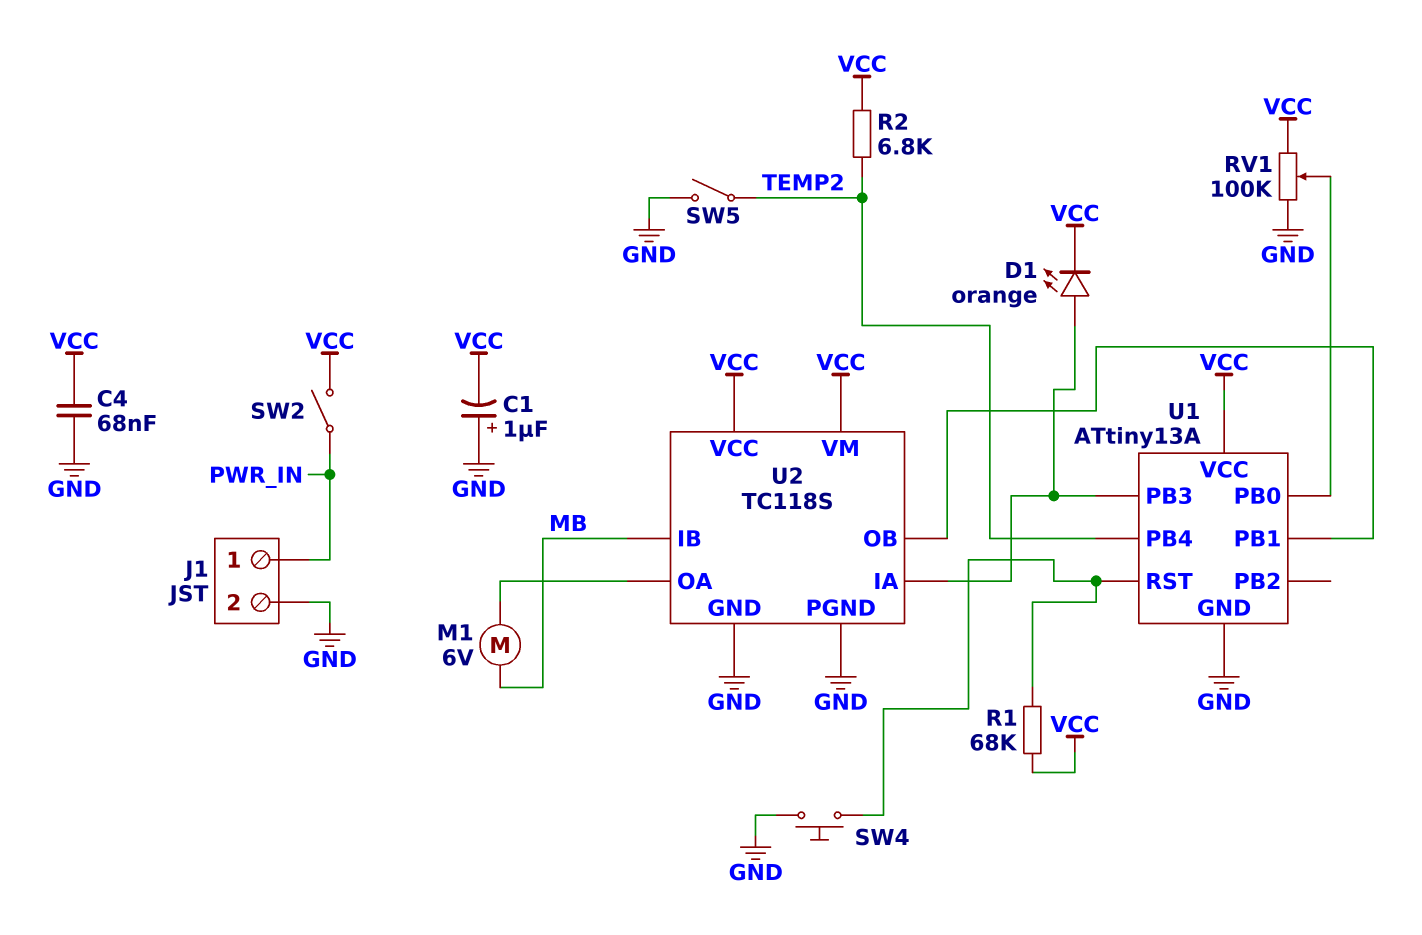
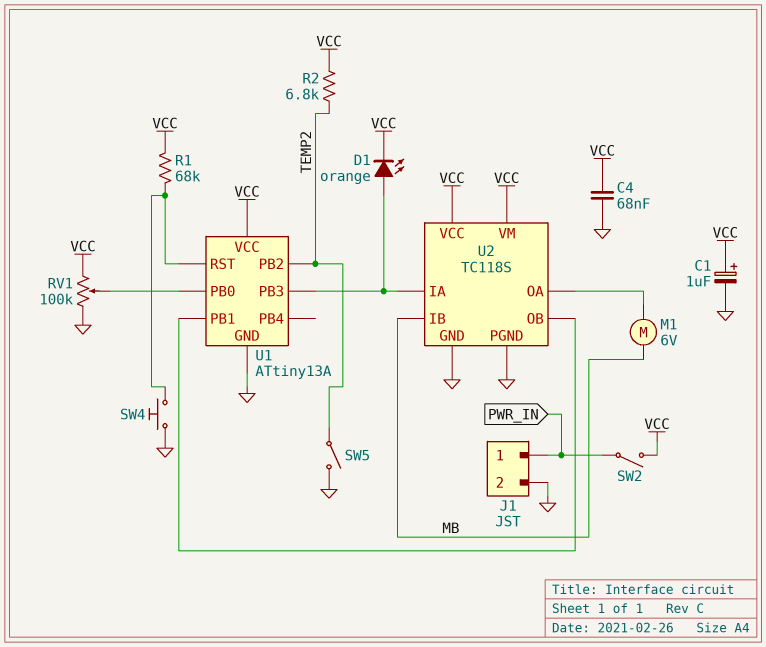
C1: 1uF (plus GND, minus VCC) -> 1uF (plus VCC, minus GND)
U1 pin PB2: none -> TEMP2
U1 pin PB4: TEMP2 -> none

